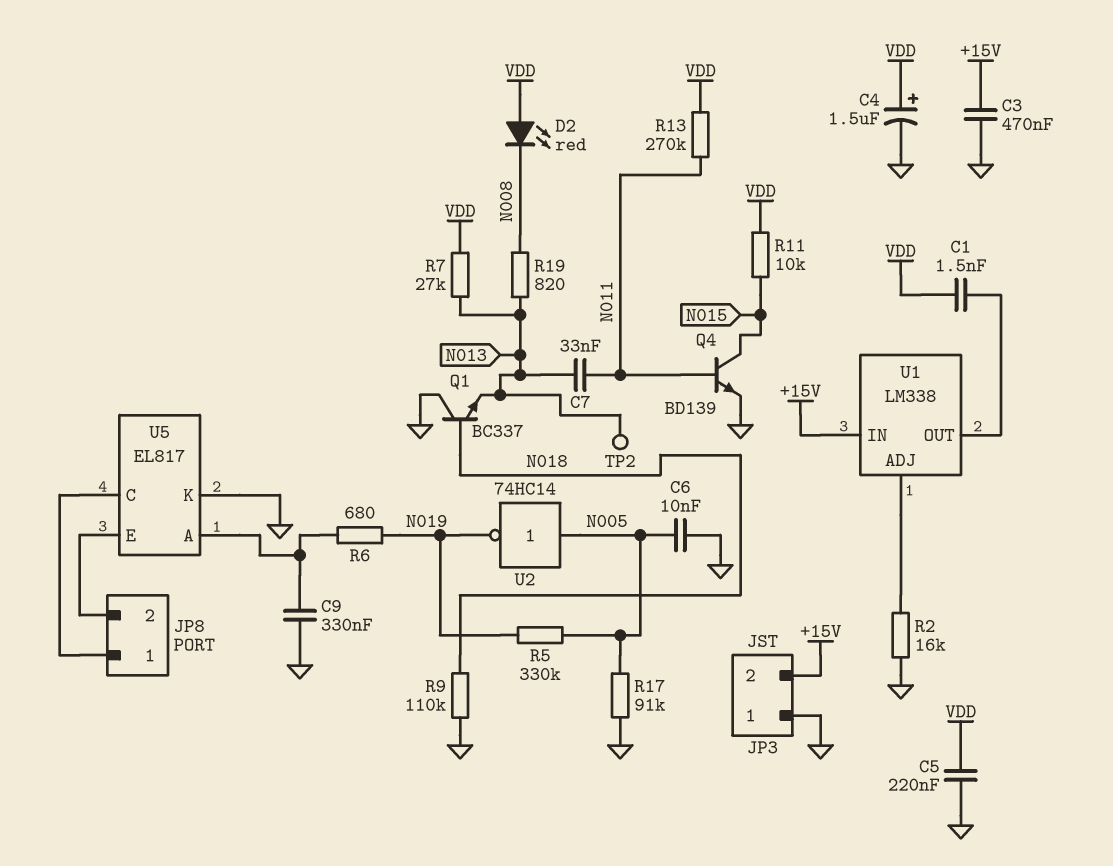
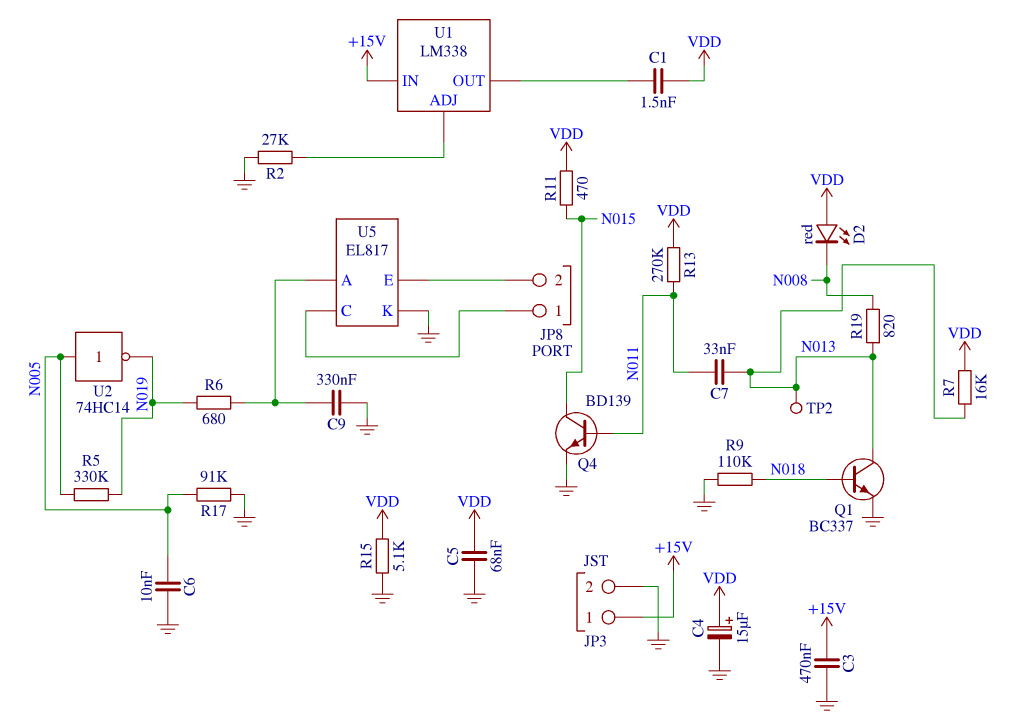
C4: 1.5uF (plus VDD, minus GND) -> 15uF (plus VDD, minus GND)
C5: 220nF (GND, VDD) -> 68nF (GND, VDD)
JP3 pin 1: GND -> +15V
JP3 pin 2: +15V -> GND
Q1: NPN BC337 (B N018, C GND, E N013) -> NPN BC337 (B N018, C N013, E GND)
R2: 16k (GND, U1/ADJ) -> 27k (GND, U1/ADJ)
R7: 27k (N013, VDD) -> 16k (N013, VDD)
R11: 10k (N015, VDD) -> 470 (N015, VDD)
R15: none -> 5.1k (GND, VDD)

